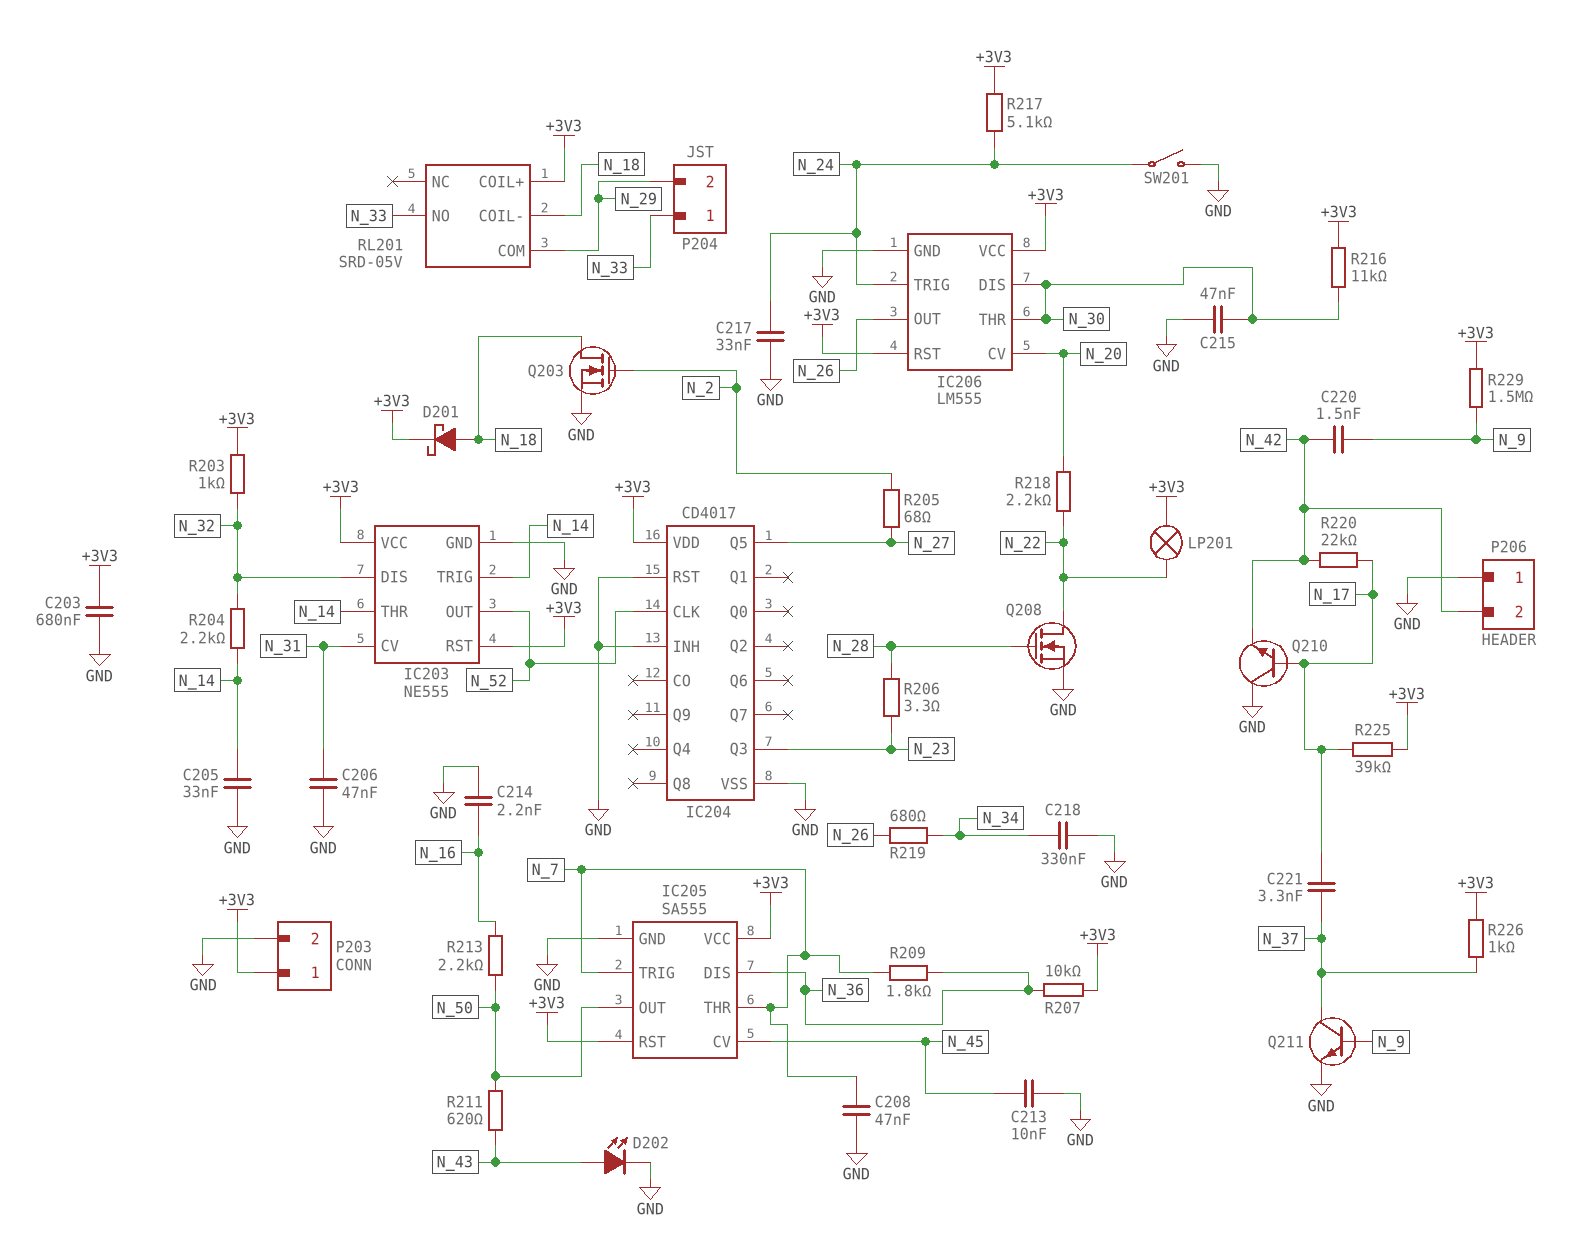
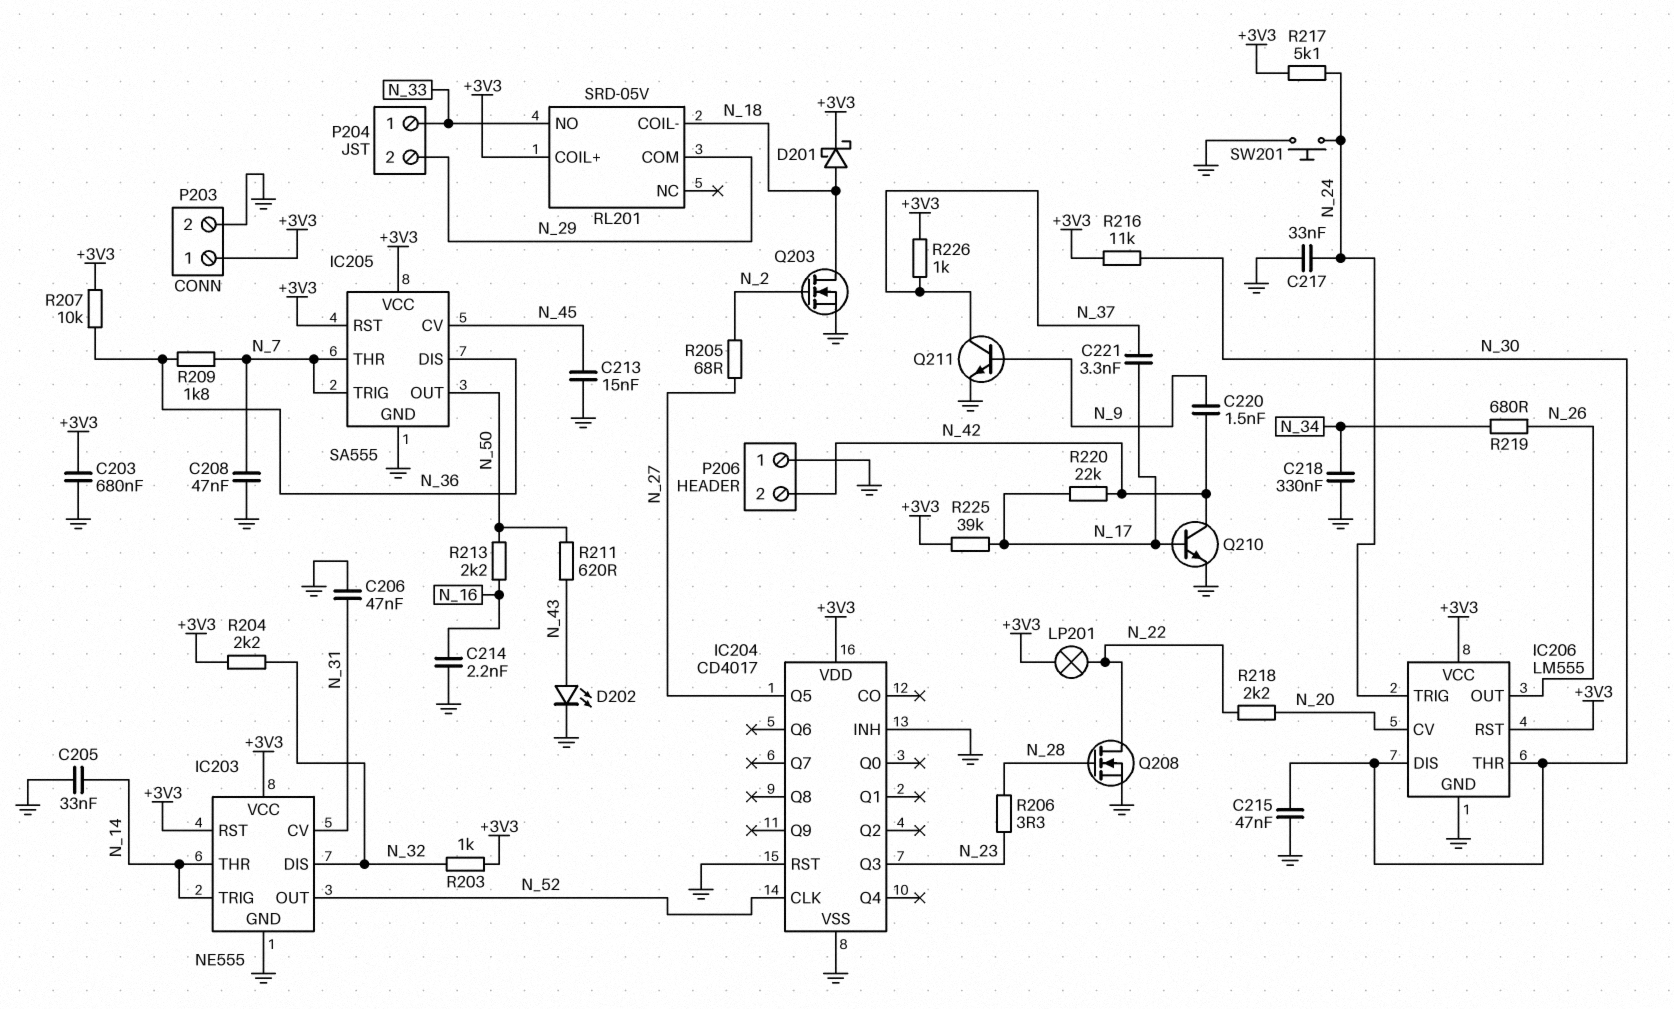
C213: 10nF (GND, N_45) -> 15nF (GND, N_45)
Q210: NPN (B N_17, C GND, E N_42) -> NPN (B N_17, C N_42, E GND)
R204: 2.2k (N_14, N_32) -> 2.2k (+3V3, N_32)
R229: 1.5M (+3V3, N_9) -> none
SW201: switch (GND, N_24) -> button (GND, N_24)

